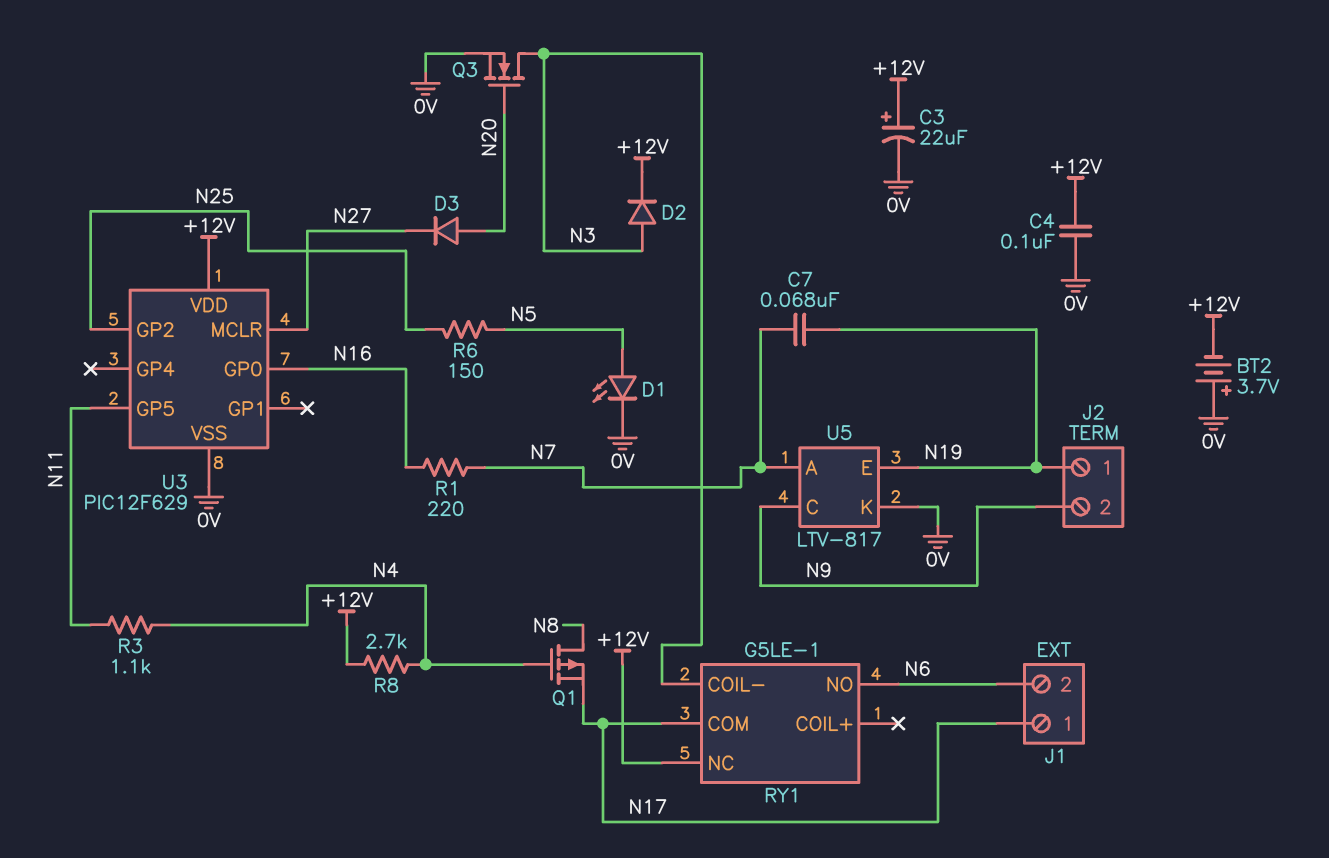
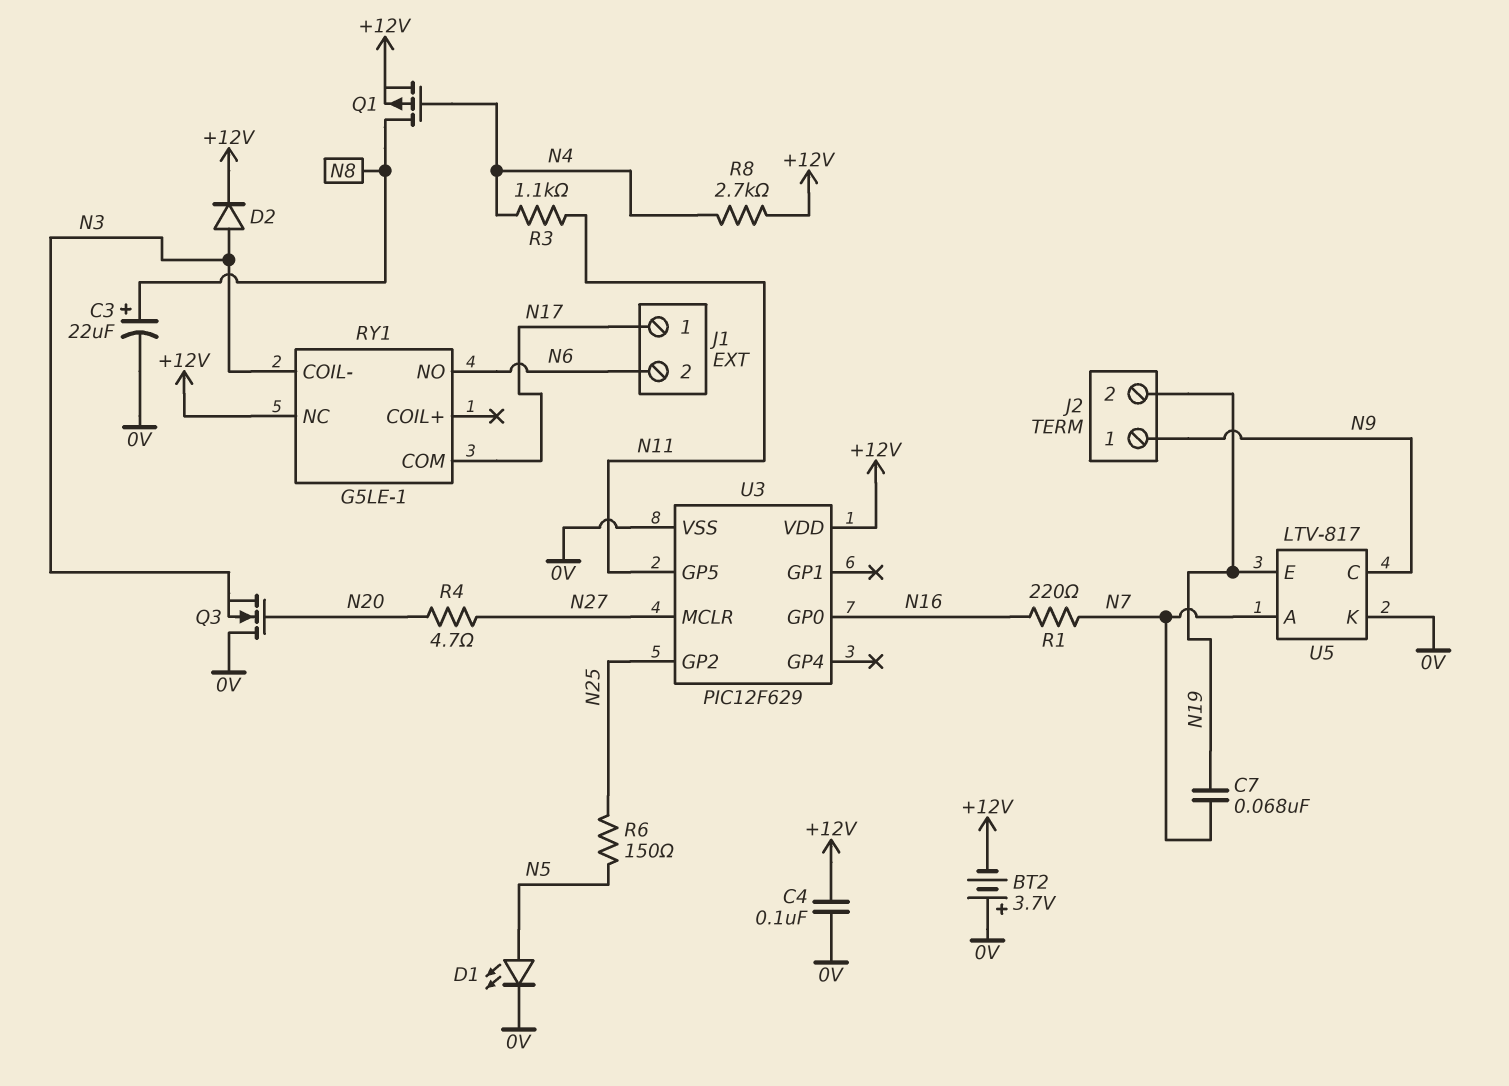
C3: 22uF (plus +12V, minus 0V) -> 22uF (plus N8, minus 0V)
D3: diode (A N20, K N27) -> none
J2 pin 1: N19 -> N9
J2 pin 2: N9 -> N19
Q1: PMOS (G N4, D N8, S N17) -> PMOS (G N4, D N8, S +12V)
Q3: NMOS (G N20, D N3, S 0V) -> NMOS (G N20, D 0V, S N3)
R4: none -> 4.7 (N20, N27)

